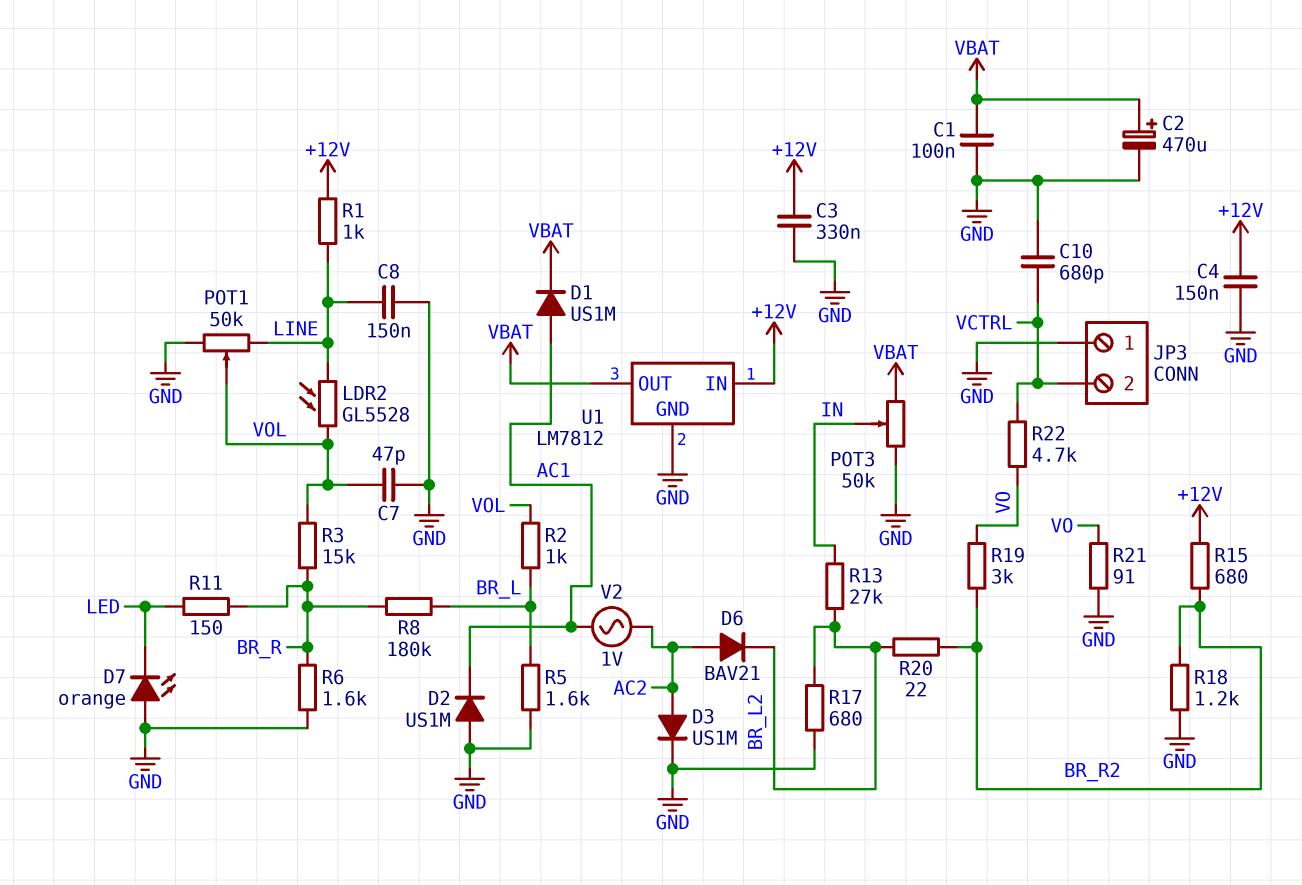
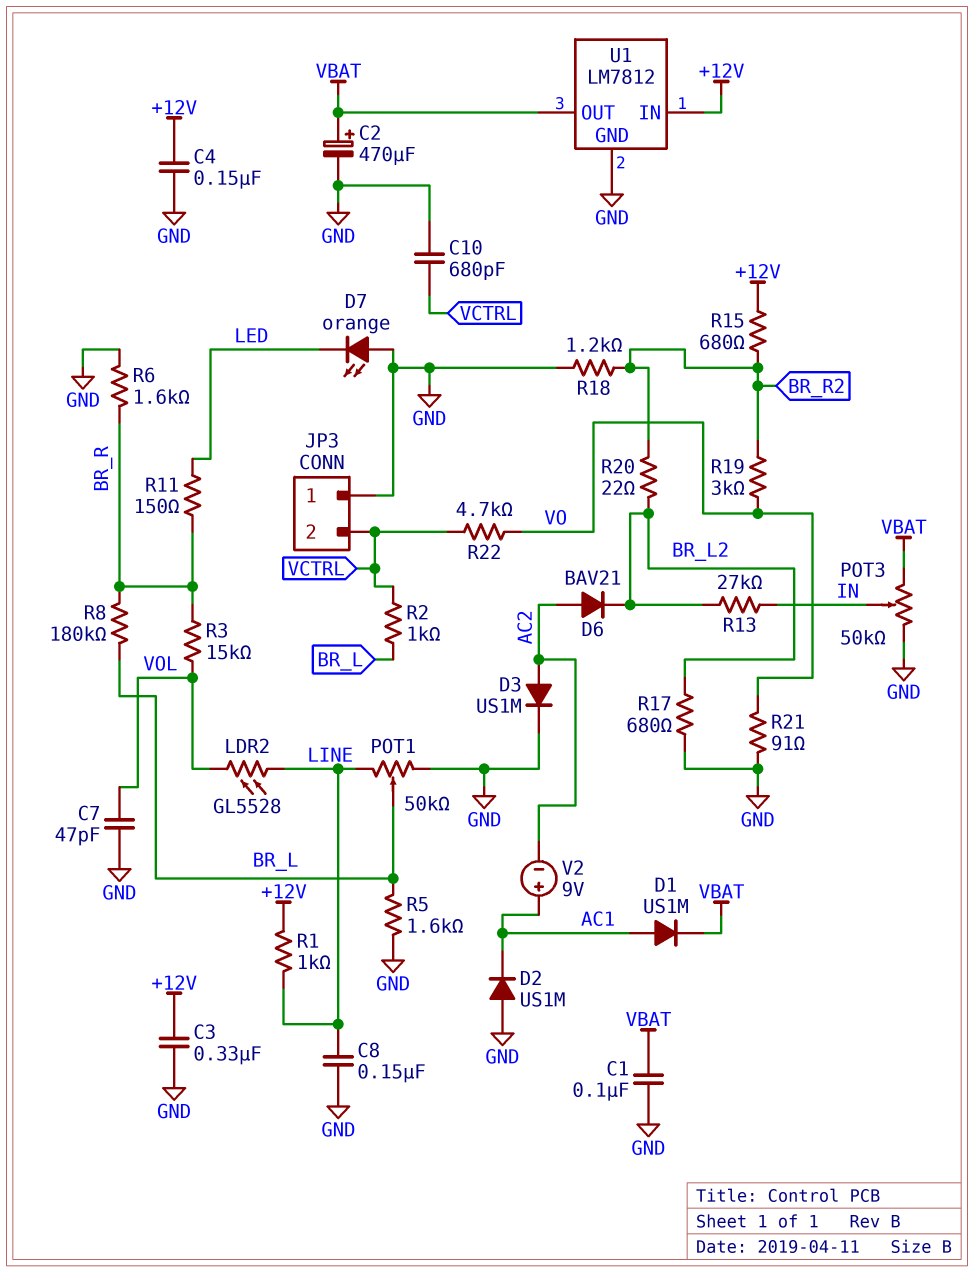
POT1: 50k (GND, LINE, wiper VOL) -> 50k (GND, LINE, wiper BR_L)
R2: 1k (BR_L, VOL) -> 1k (BR_L, VCTRL)
V2: AC 1V (AC1, AC2) -> 9V (plus AC1, minus AC2)

